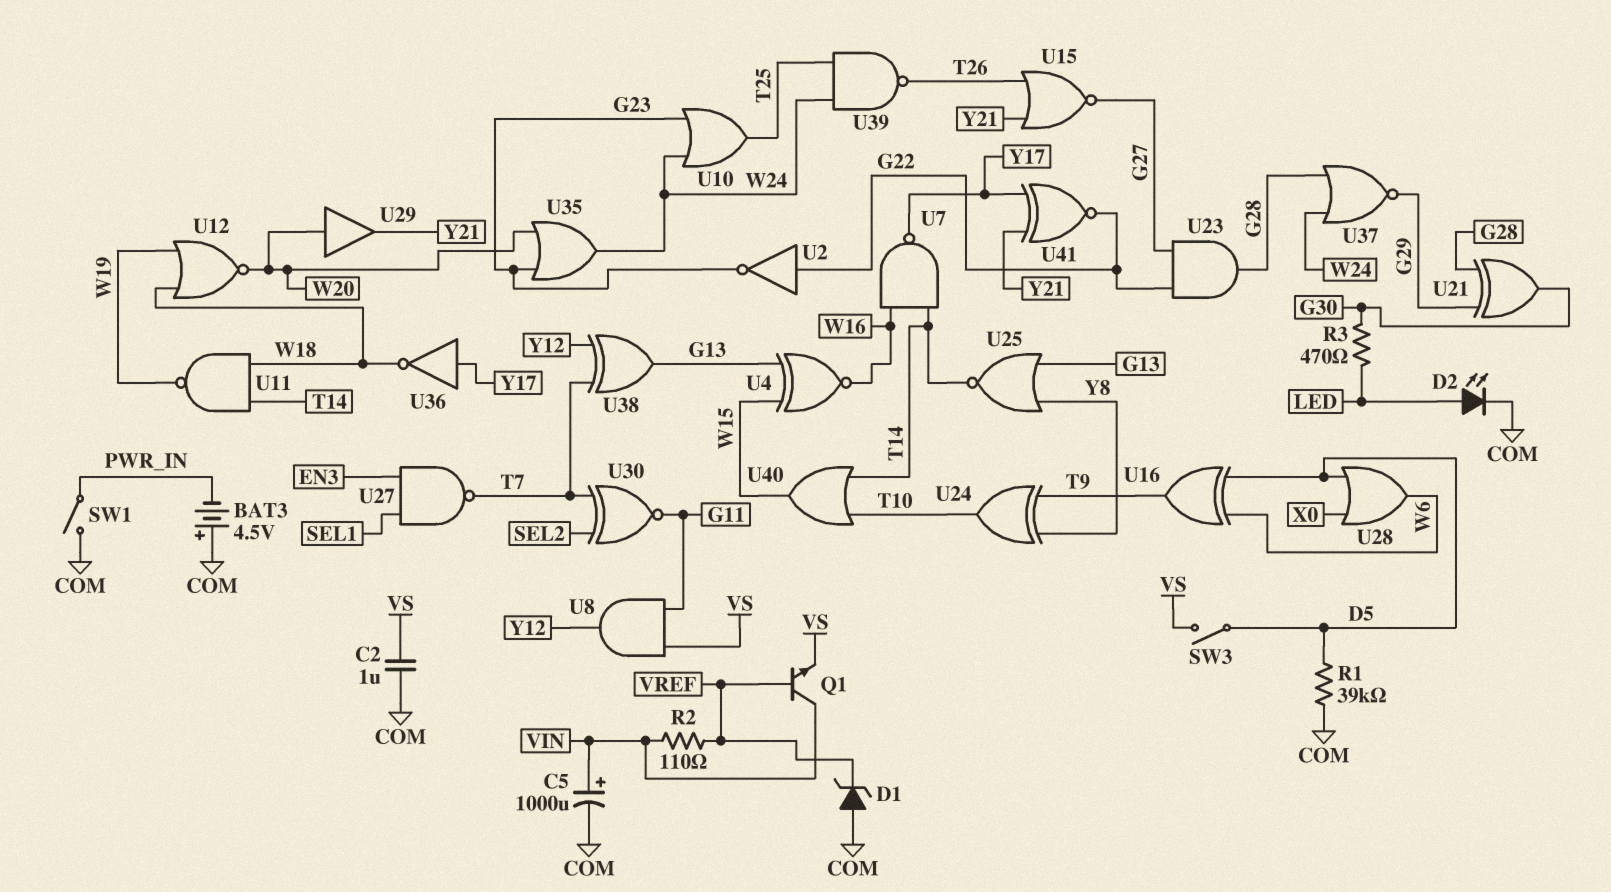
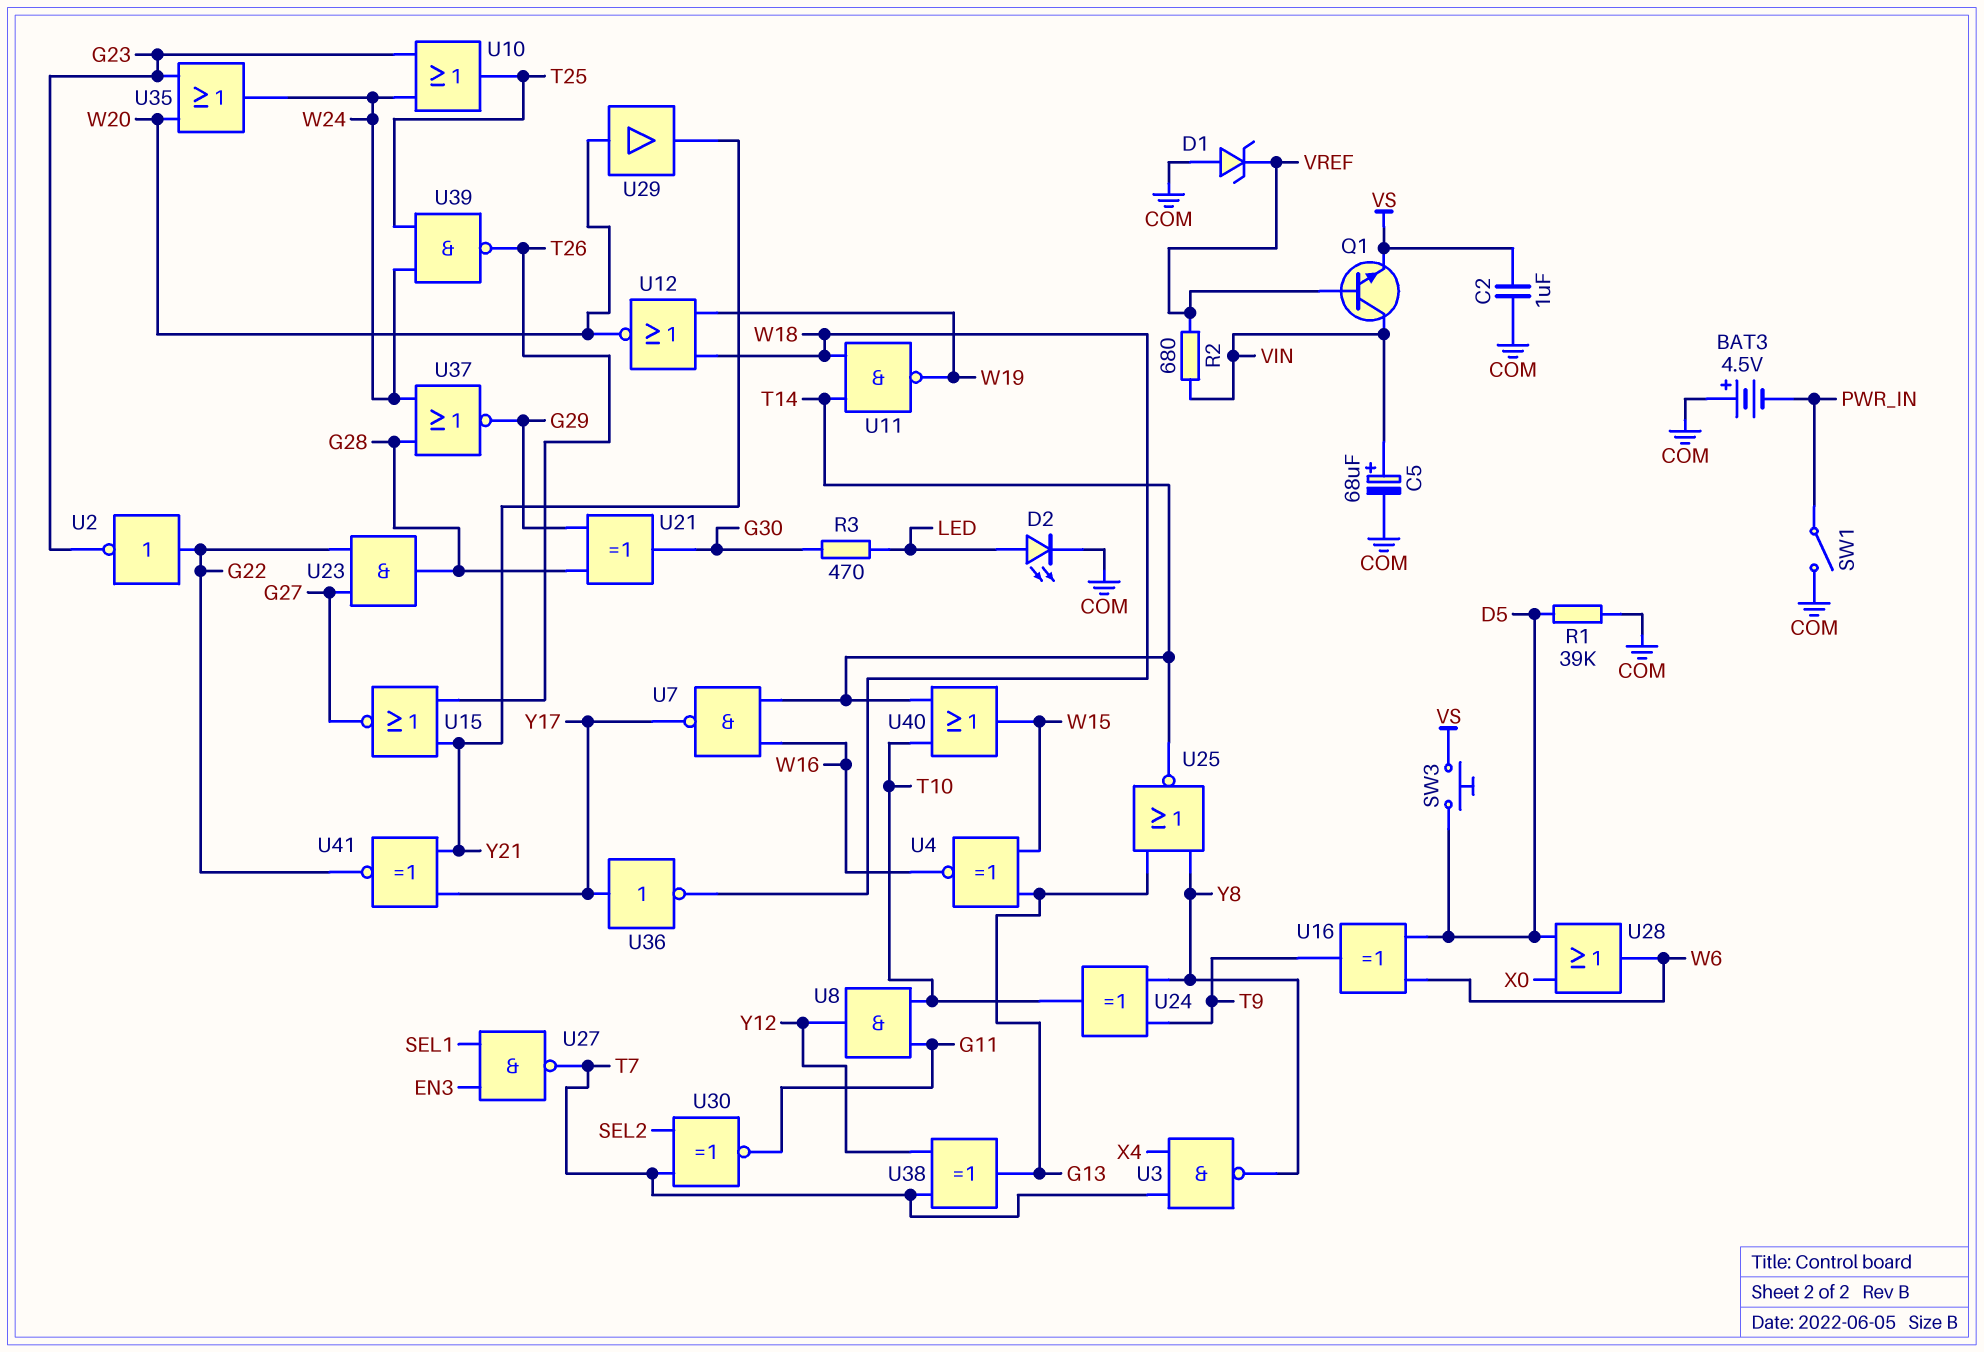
C5: 1000uF (plus VIN, minus COM) -> 68uF (plus VIN, minus COM)
R2: 110 (VIN, VREF) -> 680 (VIN, VREF)
SW3: switch (D5, VS) -> button (D5, VS)
U3: none -> NAND (in T7, in X4, out Y8)
U8: AND (in G11, in VS, out Y12) -> AND (in G11, in T10, out Y12)

